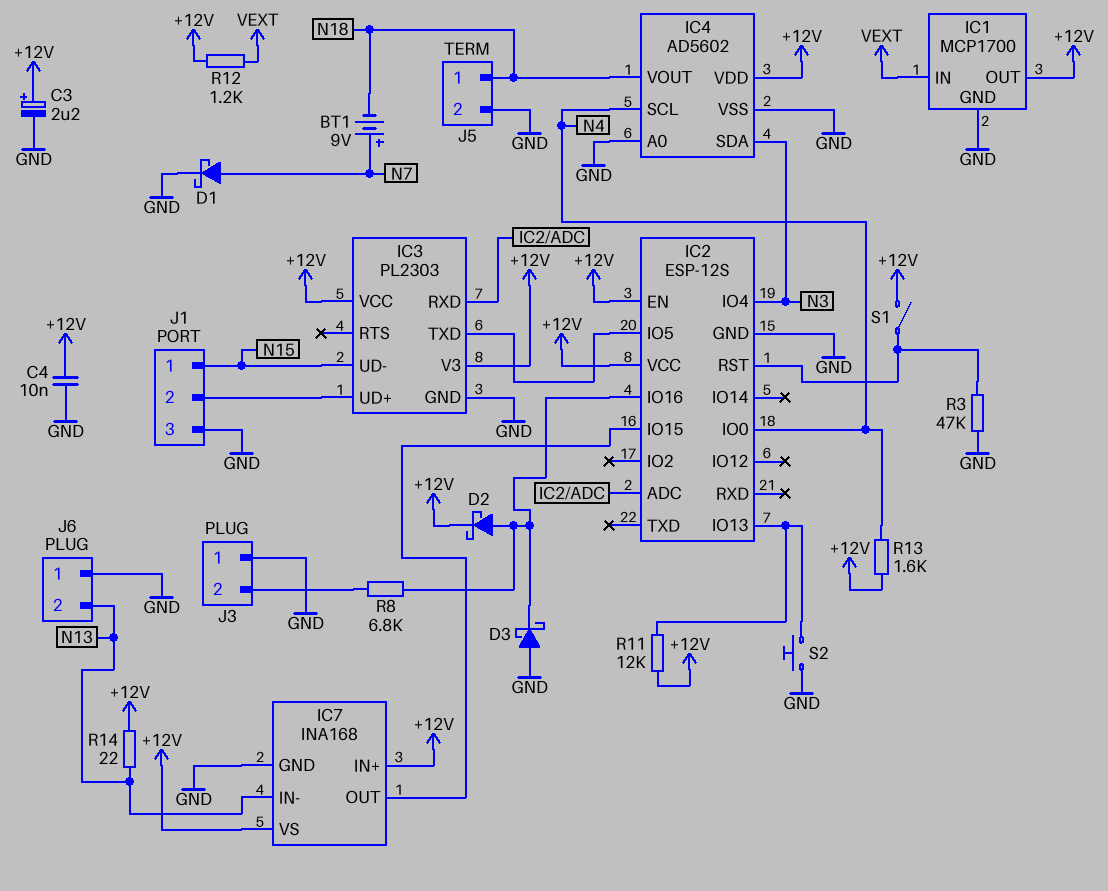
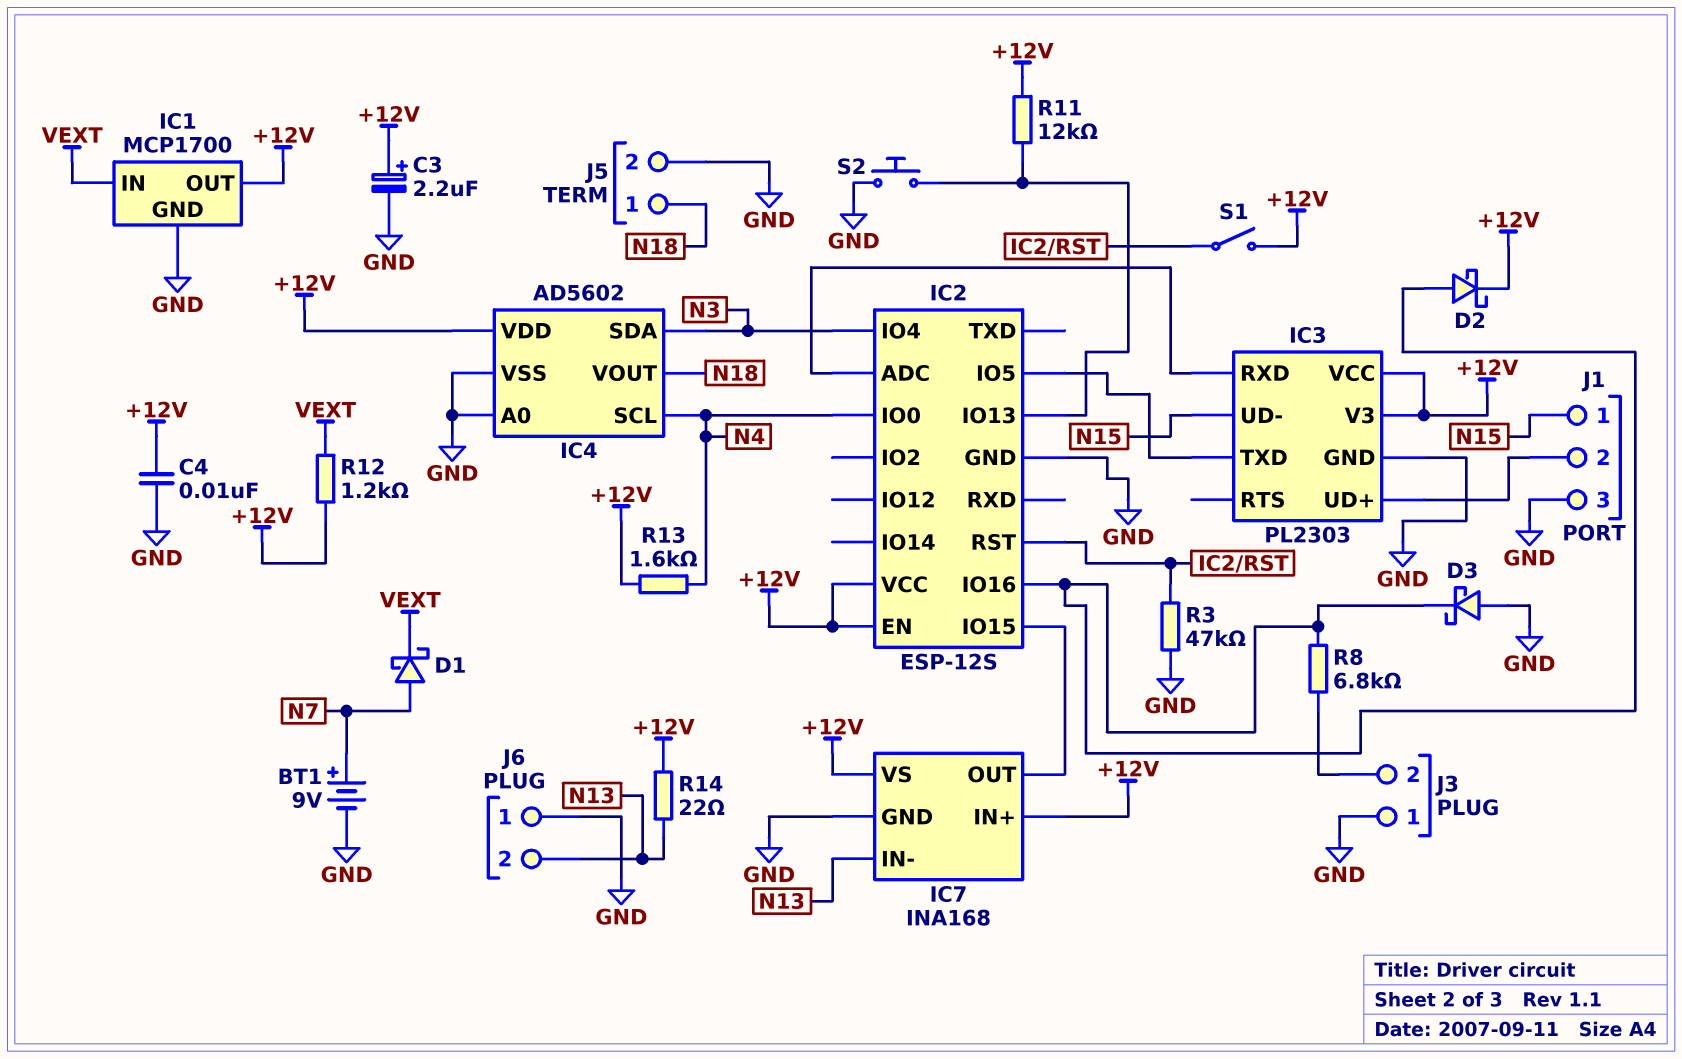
BT1: 9V (plus N7, minus N18) -> 9V (plus N7, minus GND)
D1: schottky (A N7, K GND) -> schottky (A N7, K VEXT)

